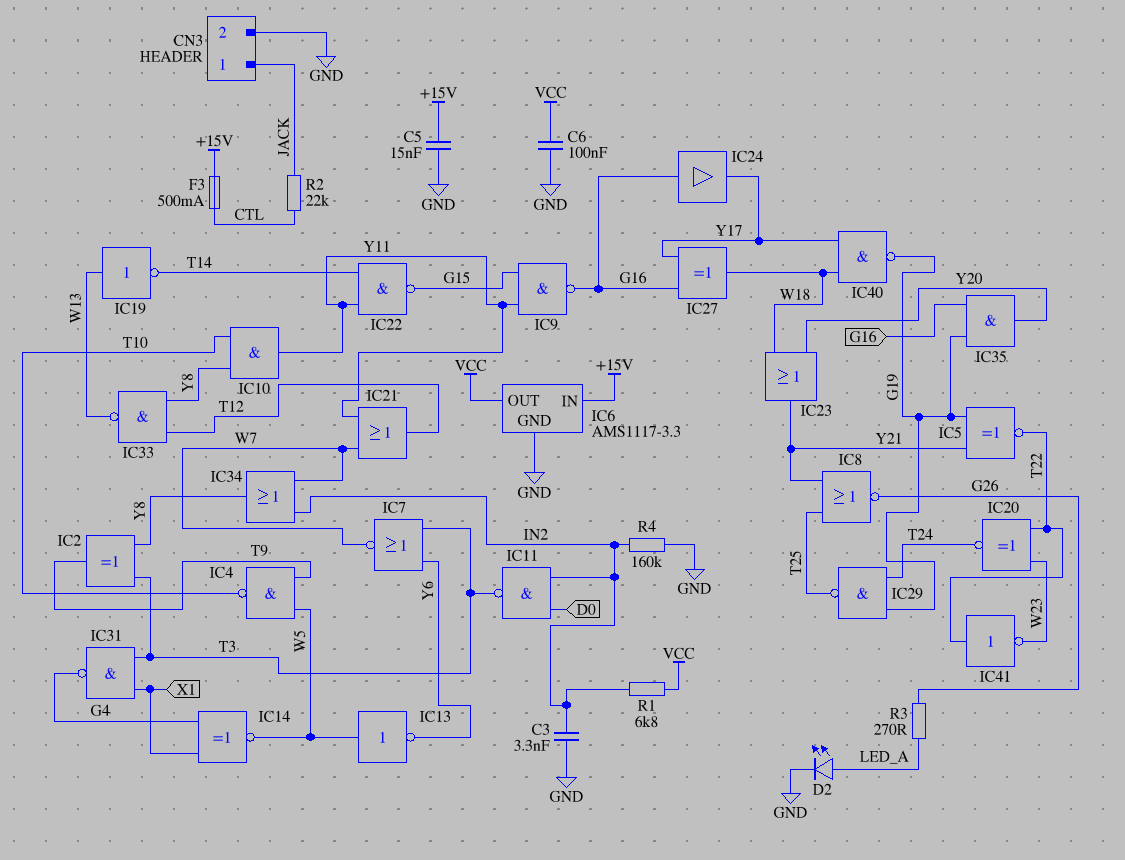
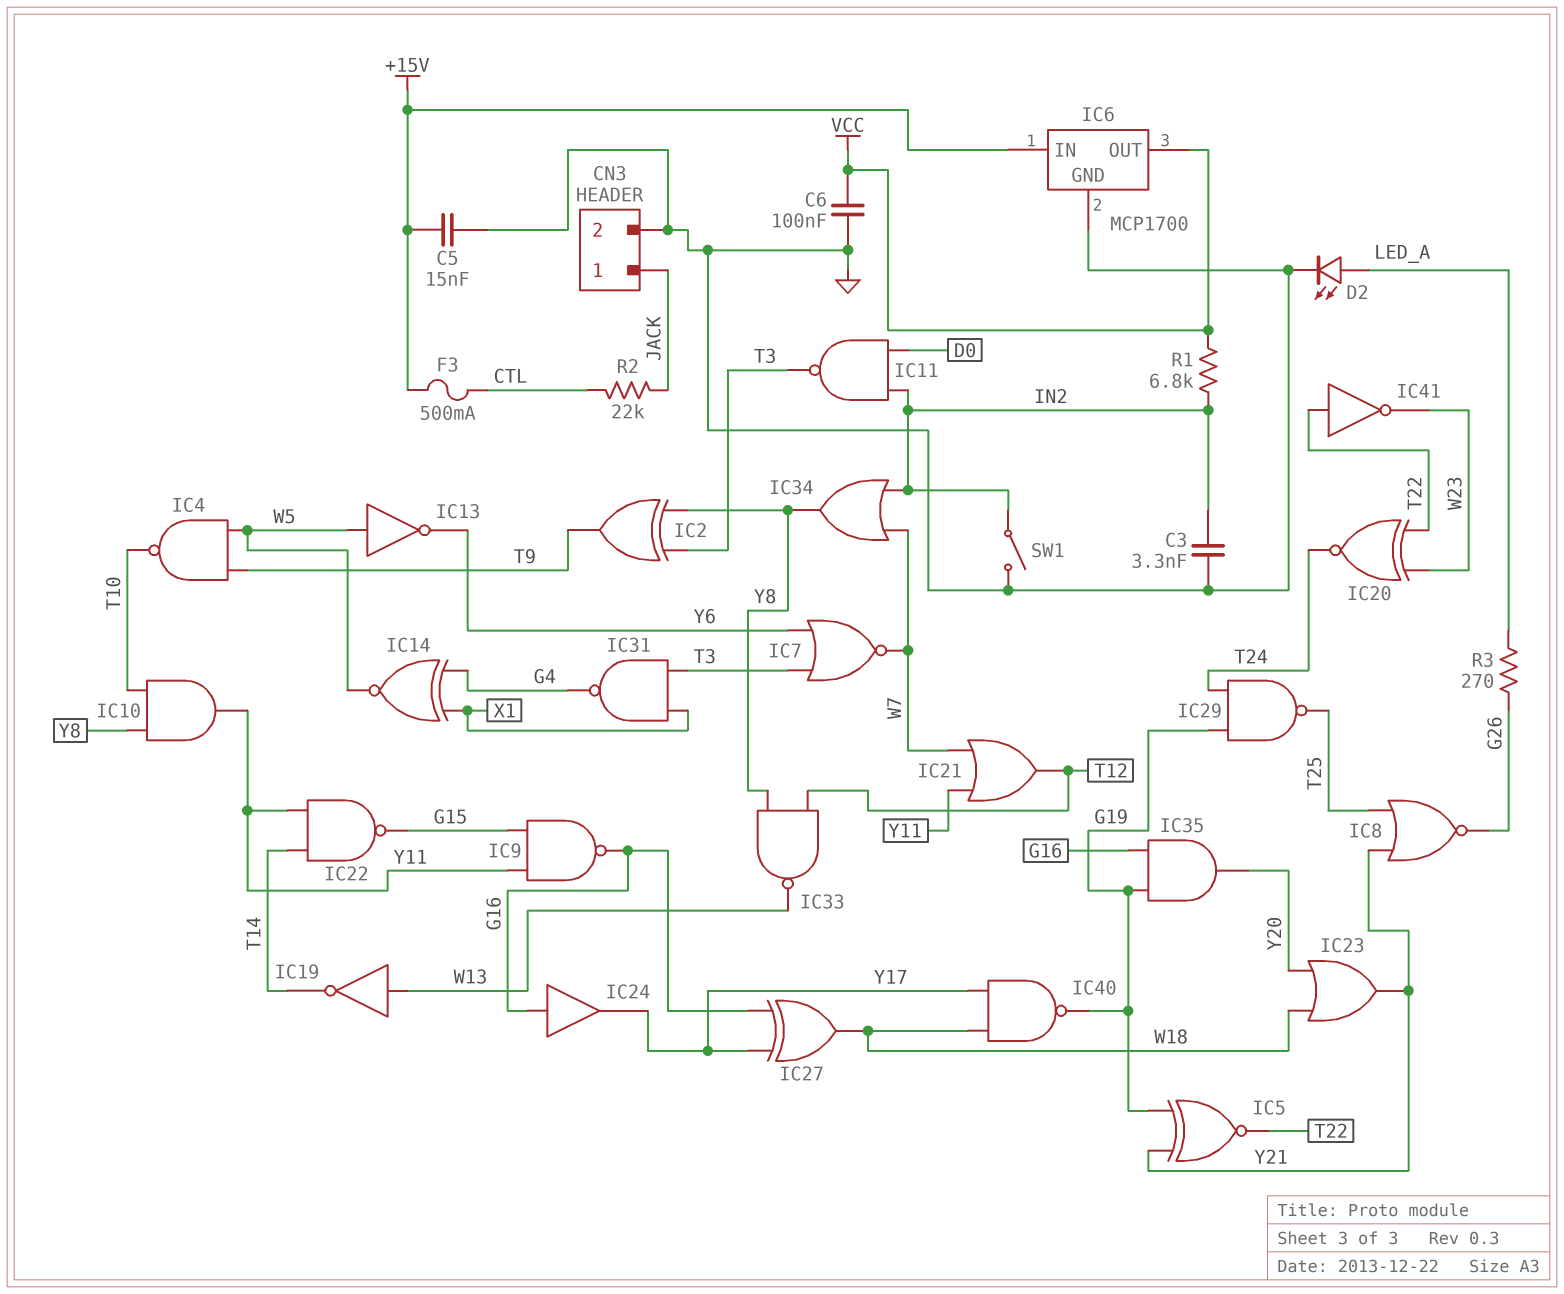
IC6: AMS1117-3.3 -> MCP1700
R4: 160k (GND, IN2) -> none
SW1: none -> switch (GND, IN2)

